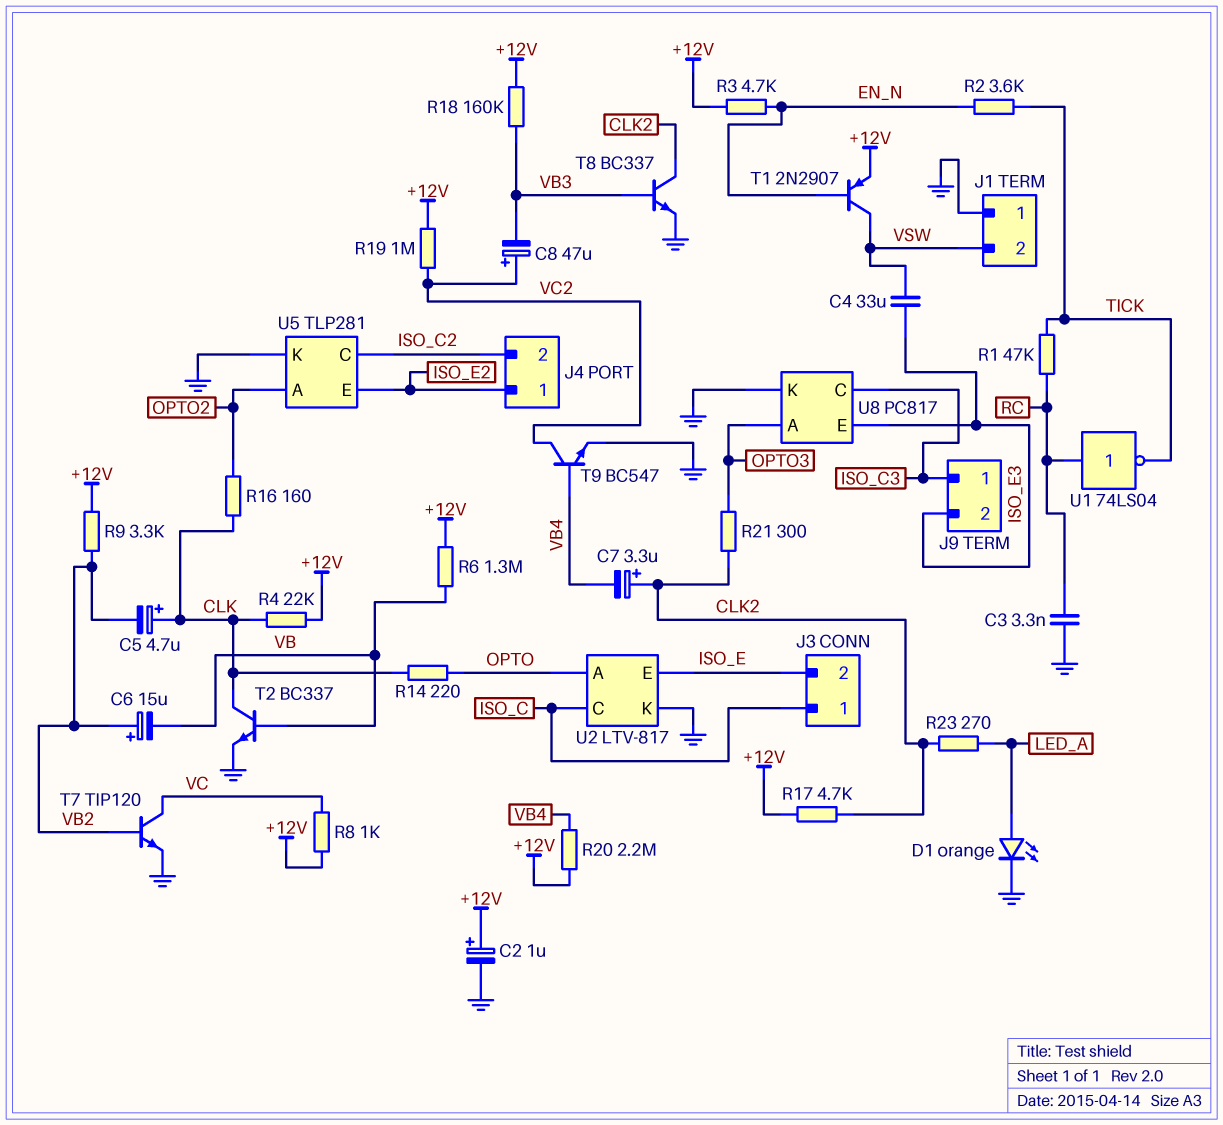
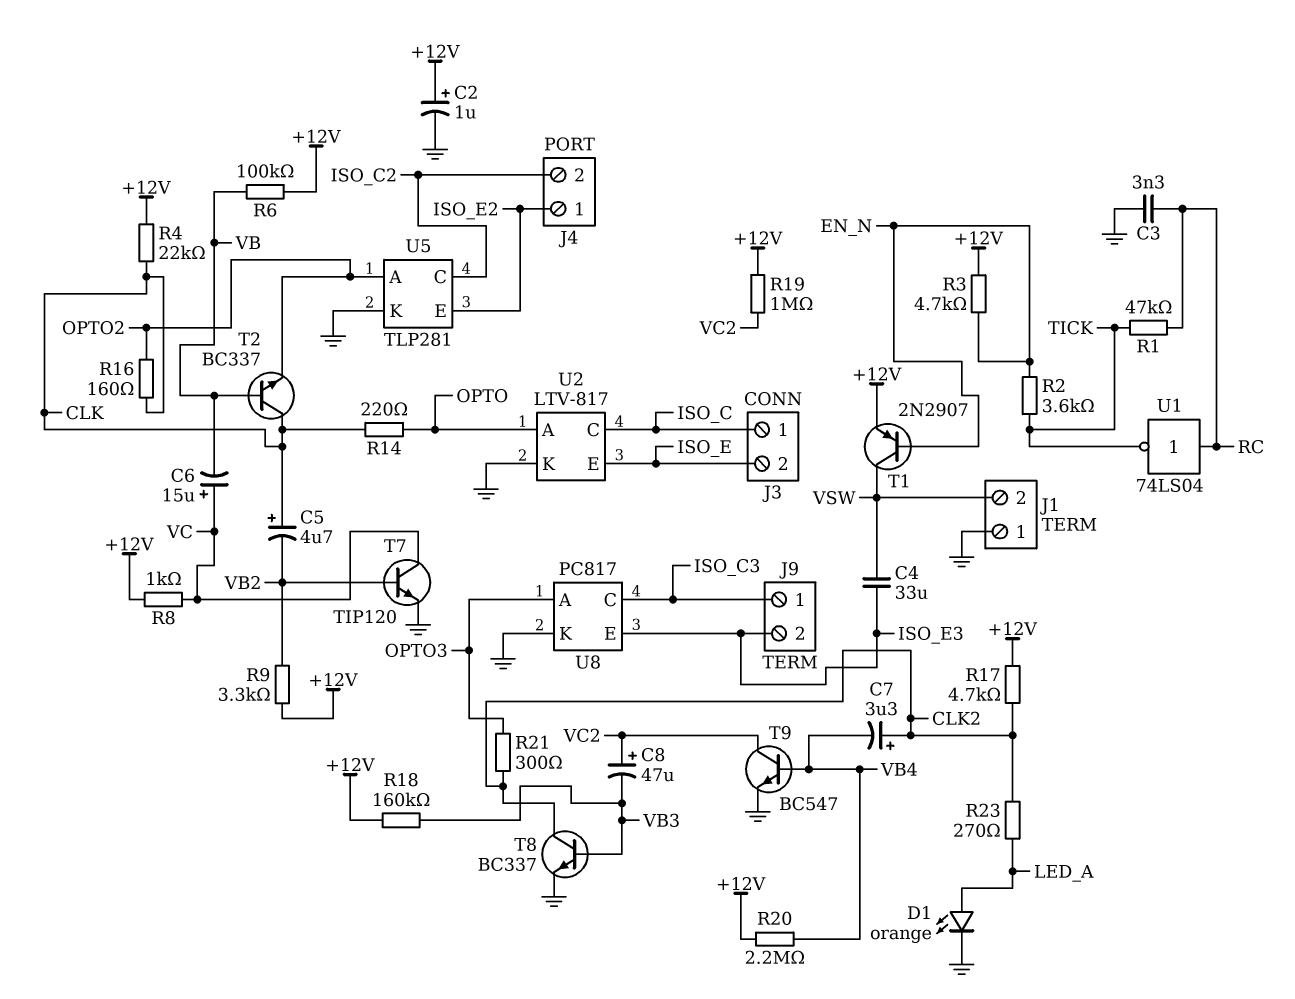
C6: 15uF (plus VB2, minus VB) -> 15uF (plus VC, minus VB)
R6: 1.3M (+12V, VB) -> 100k (+12V, VB)
T2: NPN BC337 (B VB, C CLK, E GND) -> NPN BC337 (B VB, C CLK, E OPTO2)

